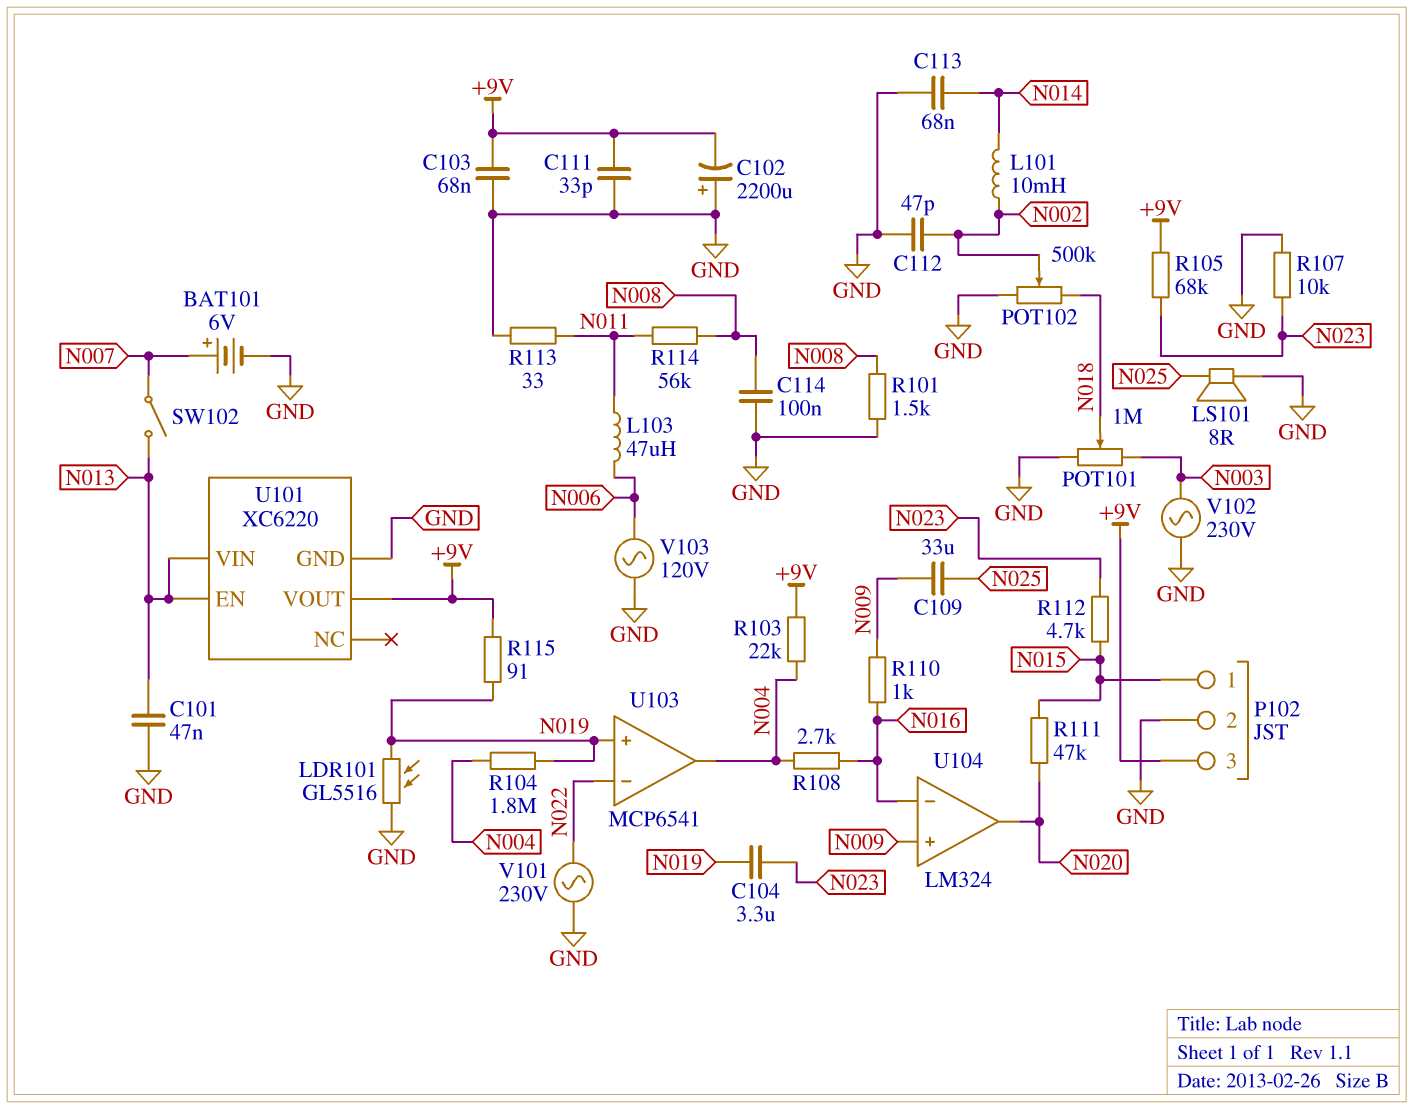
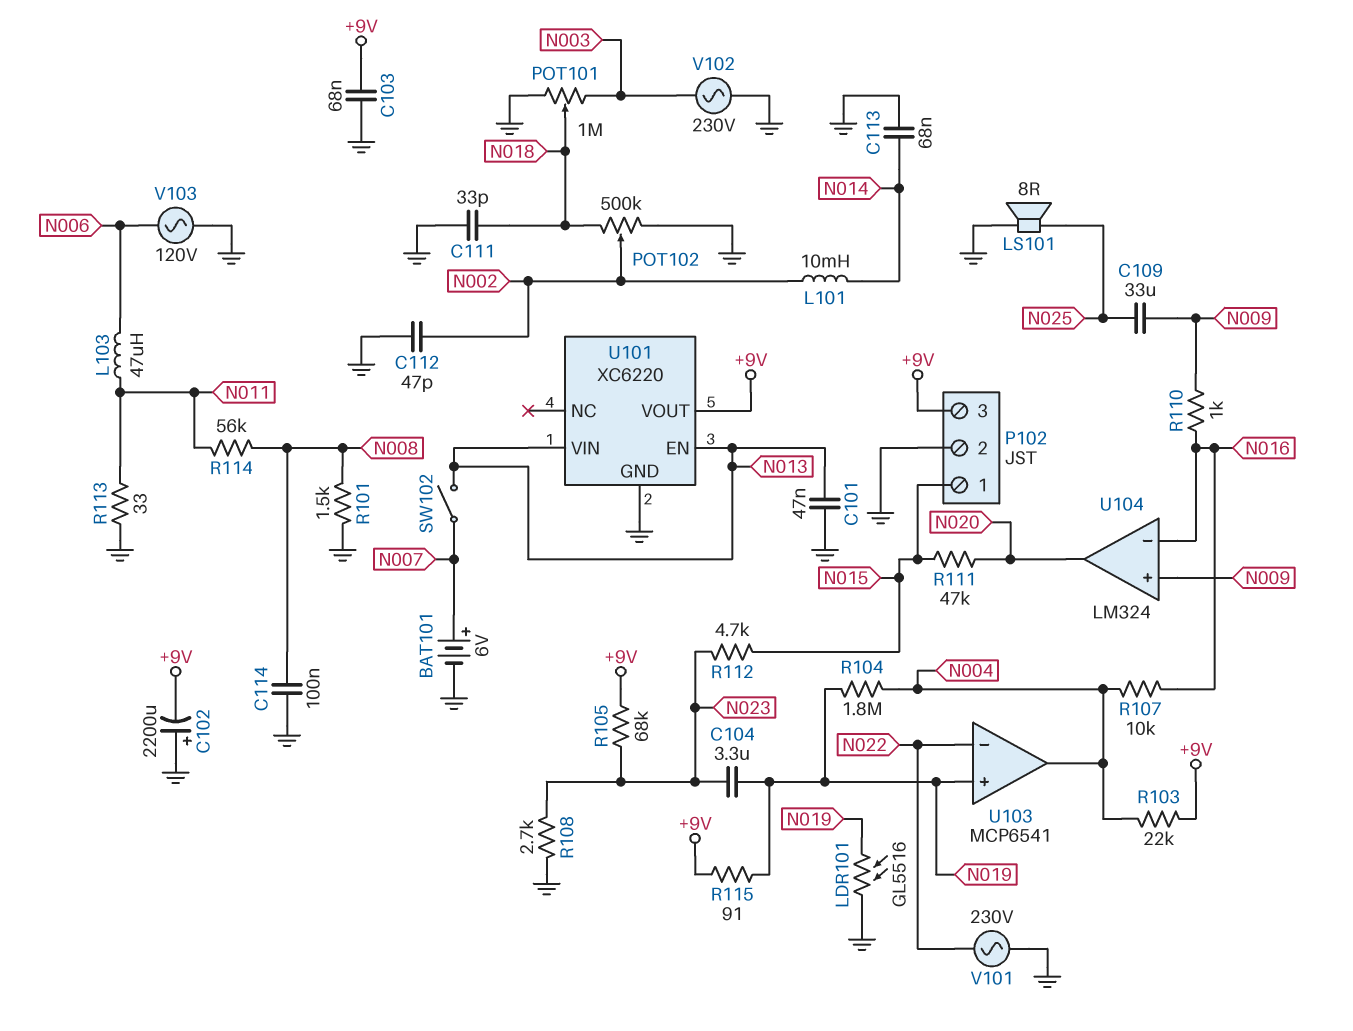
C111: 33pF (+9V, GND) -> 33pF (GND, N018)
R107: 10k (GND, N023) -> 10k (N004, N016)
R108: 2.7k (N004, N016) -> 2.7k (GND, N023)

